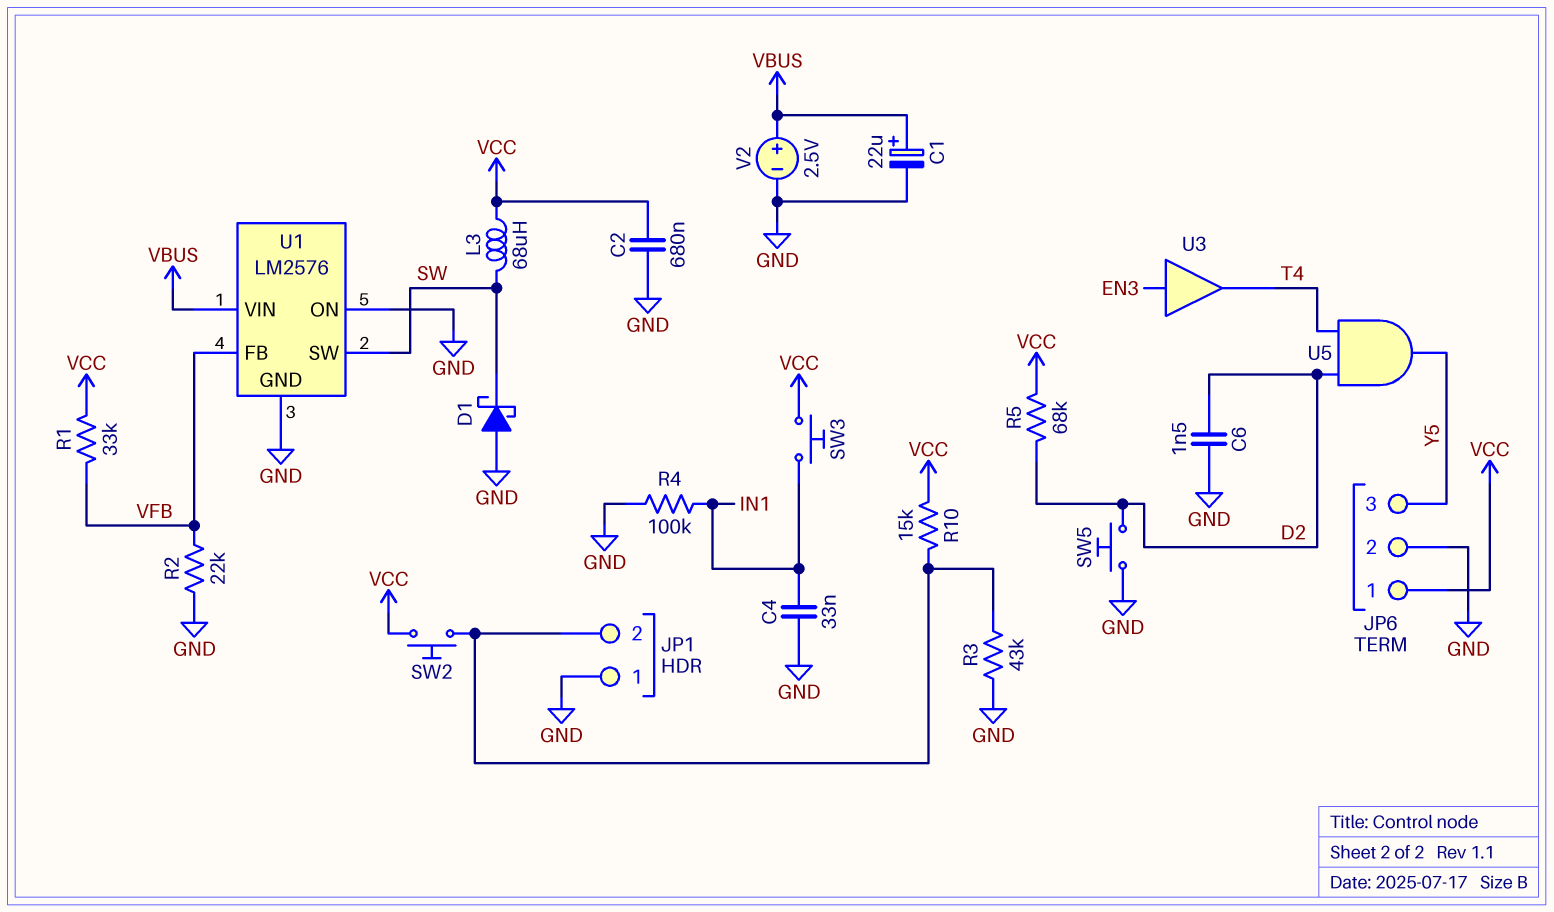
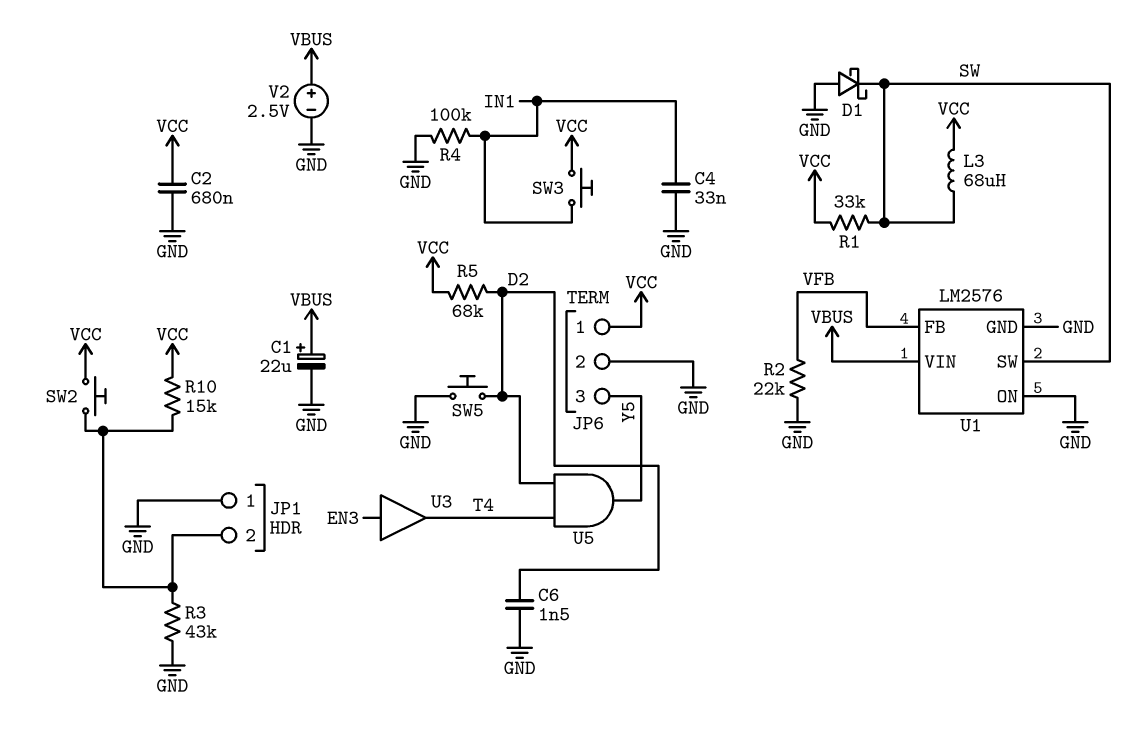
R1: 33k (VCC, VFB) -> 33k (SW, VCC)

